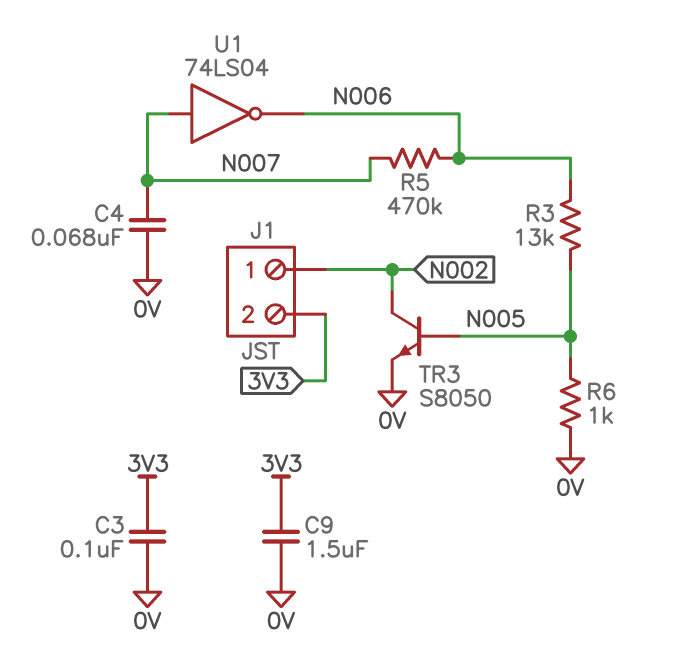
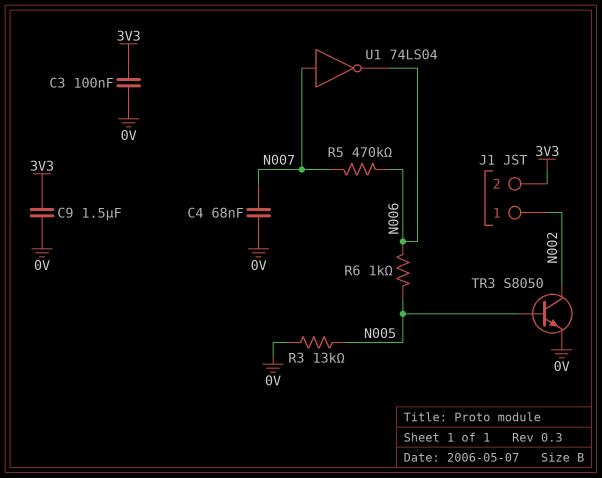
R3: 13k (N005, N006) -> 13k (0V, N005)
R6: 1k (0V, N005) -> 1k (N005, N006)

